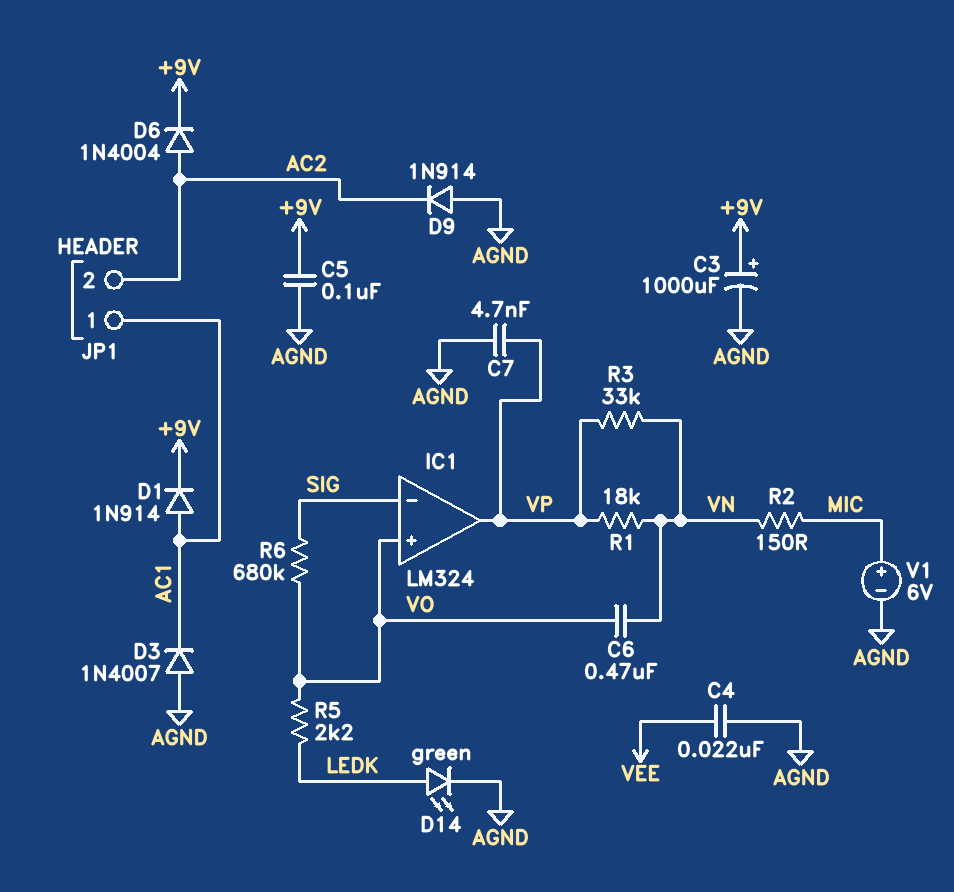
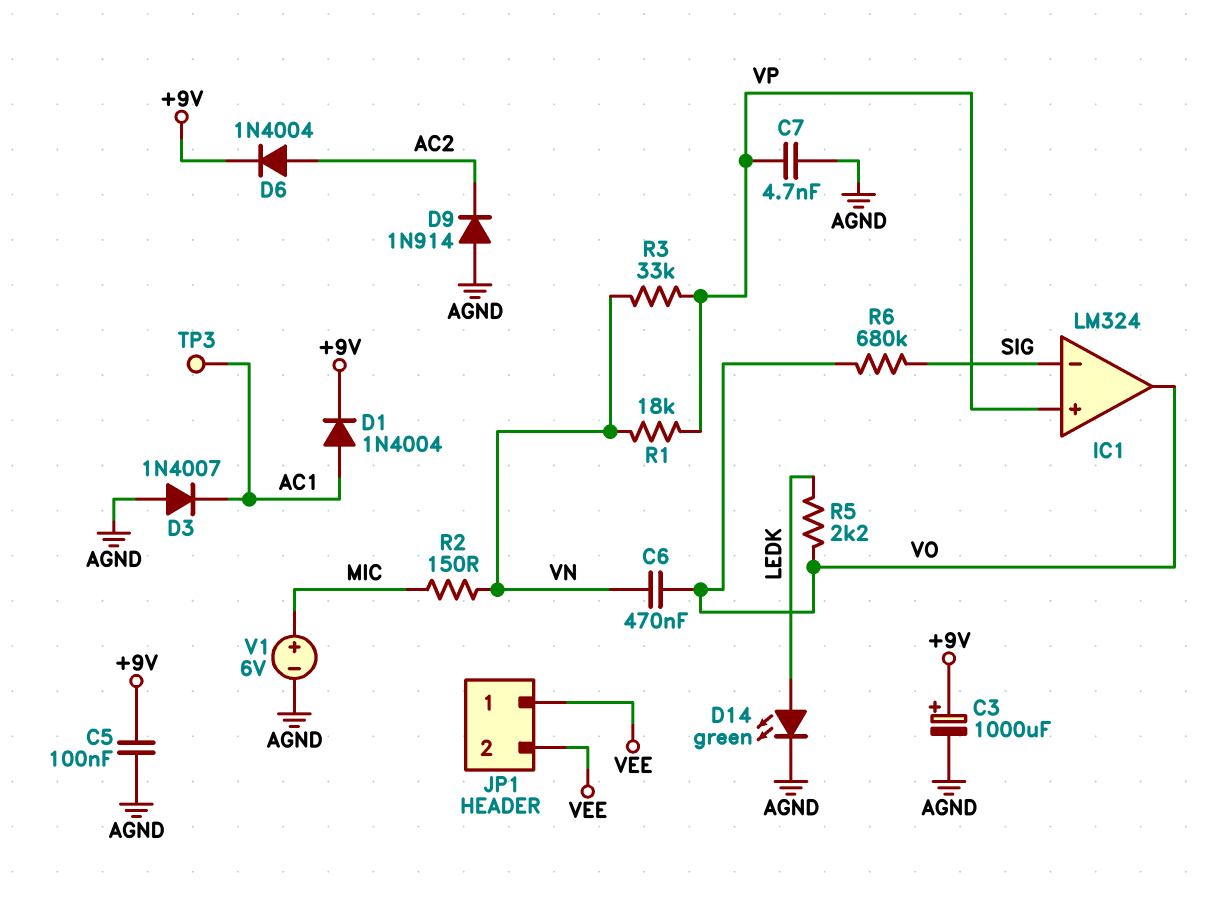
C4: 22nF (AGND, VEE) -> none
D1: diode 1N914 (A AC1, K +9V) -> diode 1N4004 (A AC1, K +9V)
IC1 pin in+: VO -> VP
IC1 pin out: VP -> VO
JP1 pin 1: AC1 -> VEE
JP1 pin 2: AC2 -> VEE
TP3: none -> test point (AC1)

